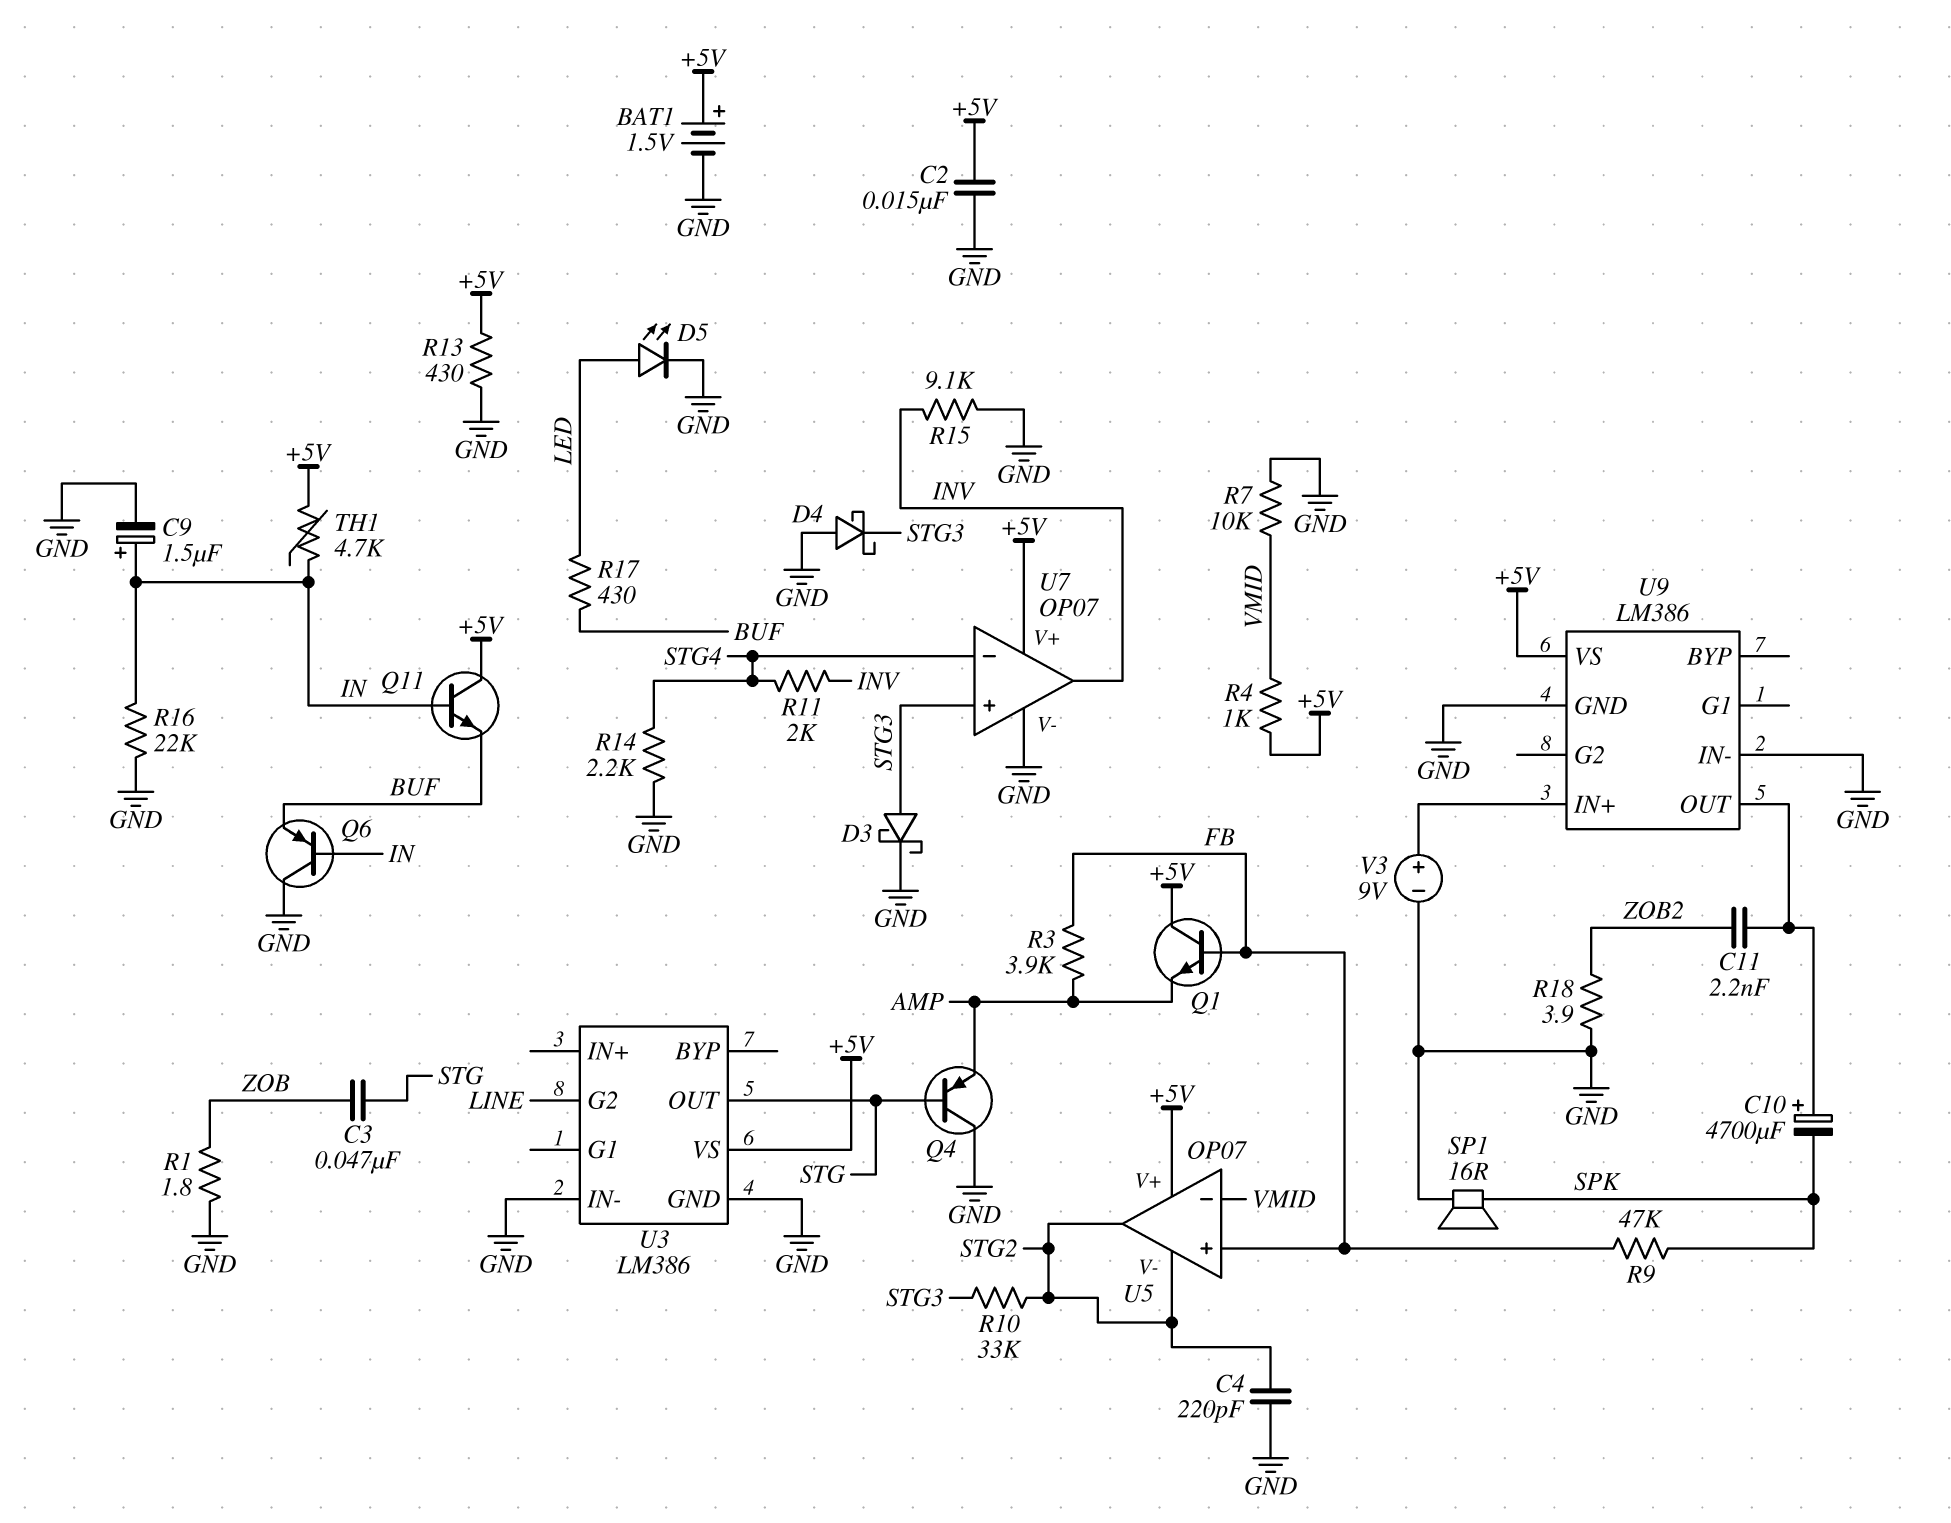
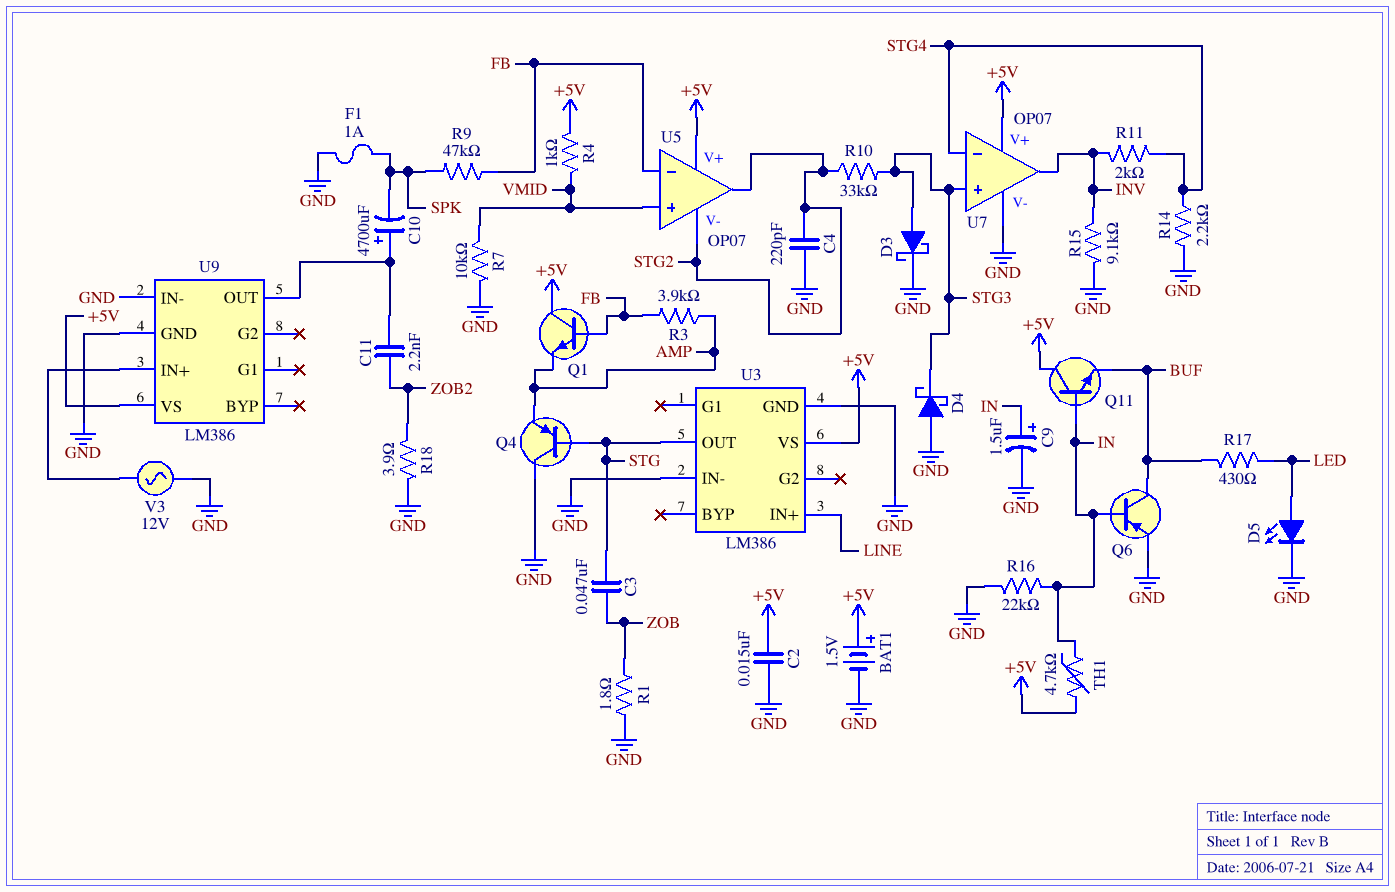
F1: none -> 1A (GND, SPK)
Q6: PNP (B IN, C GND, E BUF) -> PNP (B IN, C BUF, E GND)
R13: 430 (+5V, GND) -> none
SP1: speaker 16R (GND, SPK) -> none
U3 pin G2: LINE -> none
U3 pin IN+: none -> LINE
U5 pin in+: FB -> VMID
U5 pin in-: VMID -> FB
V3: 9V (plus U9/IN+, minus GND) -> AC 12V (GND, U9/IN+)

